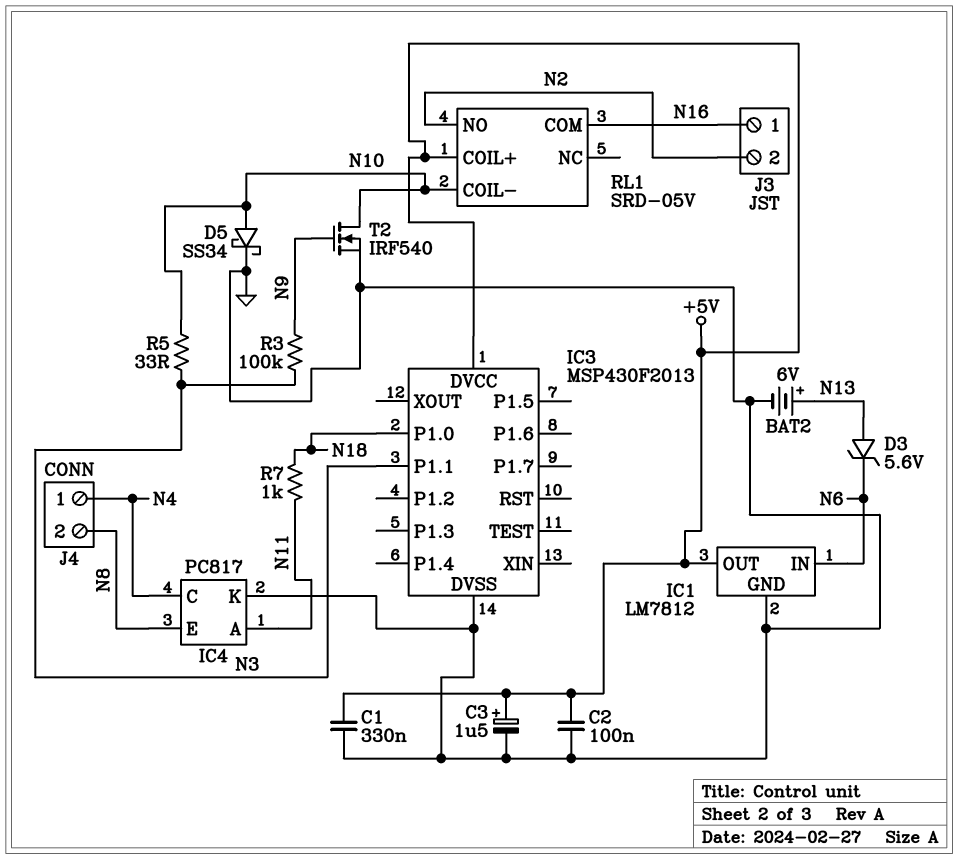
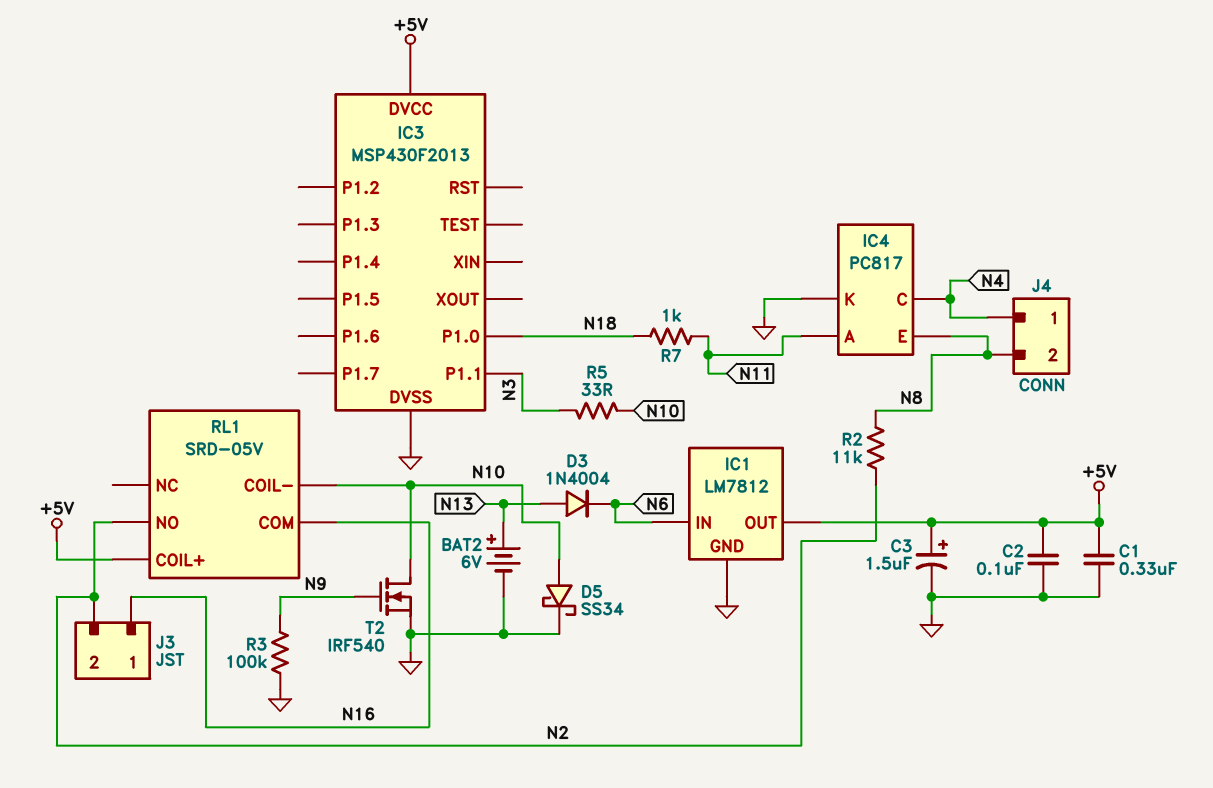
D3: zener 5.6V (A N13, K N6) -> diode 1N4004 (A N13, K N6)
R2: none -> 11k (N2, N8)
R3: 100k (N3, N9) -> 100k (GND, N9)

